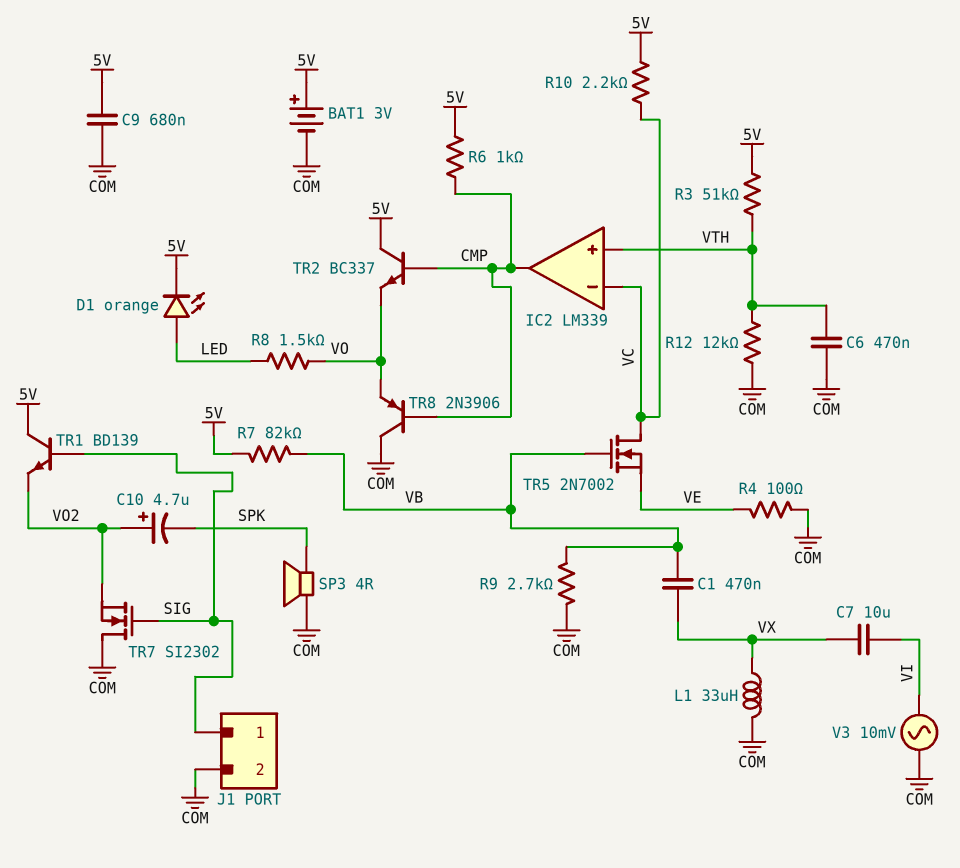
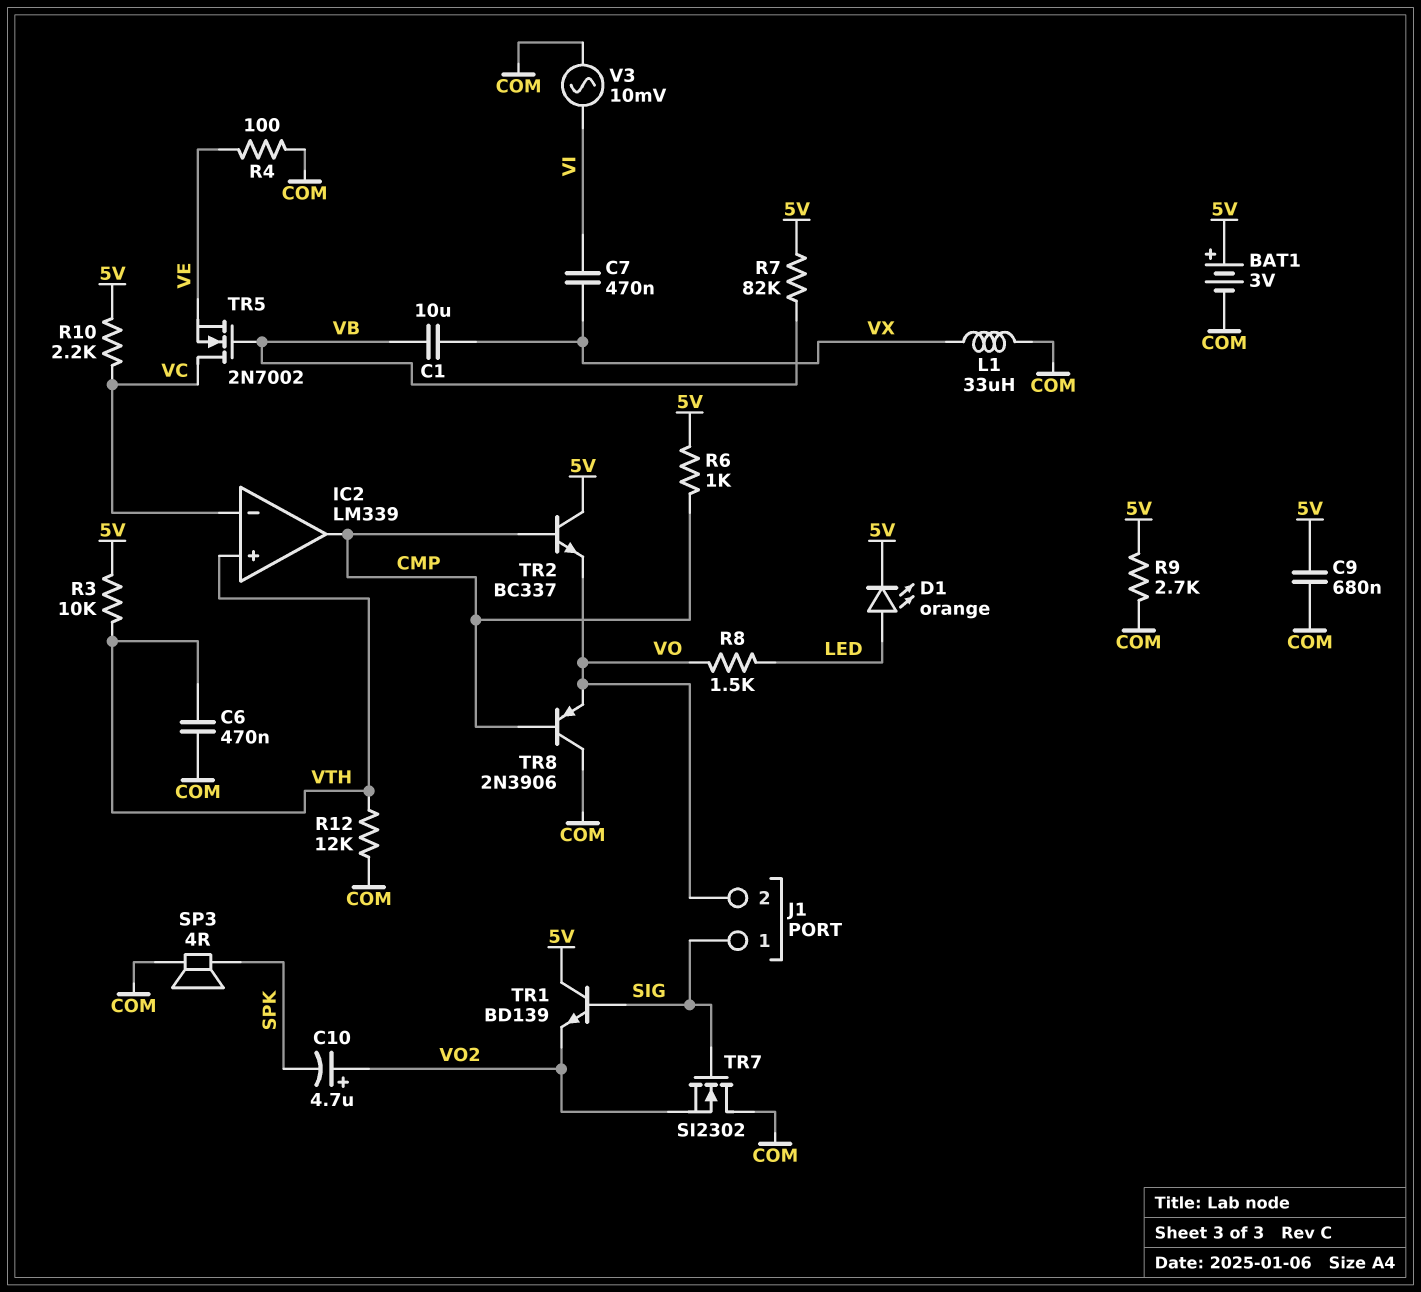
C1: 470nF (VB, VX) -> 10uF (VB, VX)
C7: 10uF (VI, VX) -> 470nF (VI, VX)
J1 pin 2: COM -> VO
R3: 51k (5V, VTH) -> 10k (5V, VTH)
R9: 2.7k (COM, VB) -> 2.7k (5V, COM)

